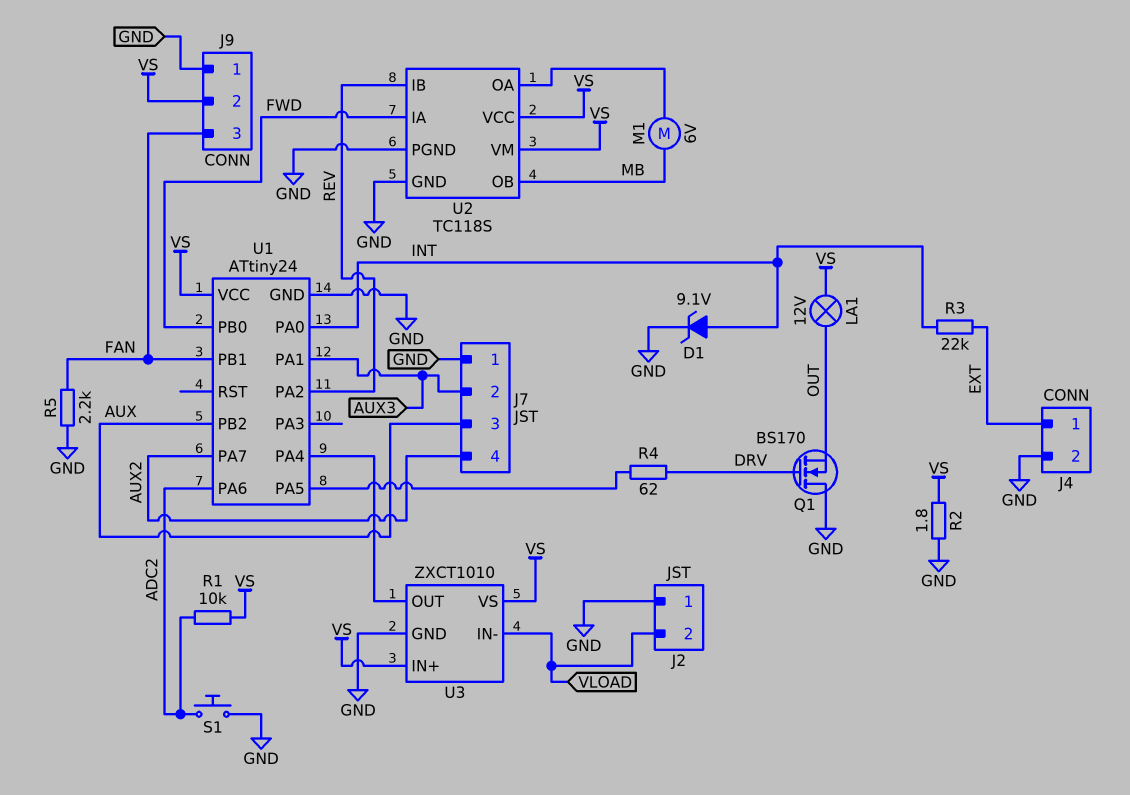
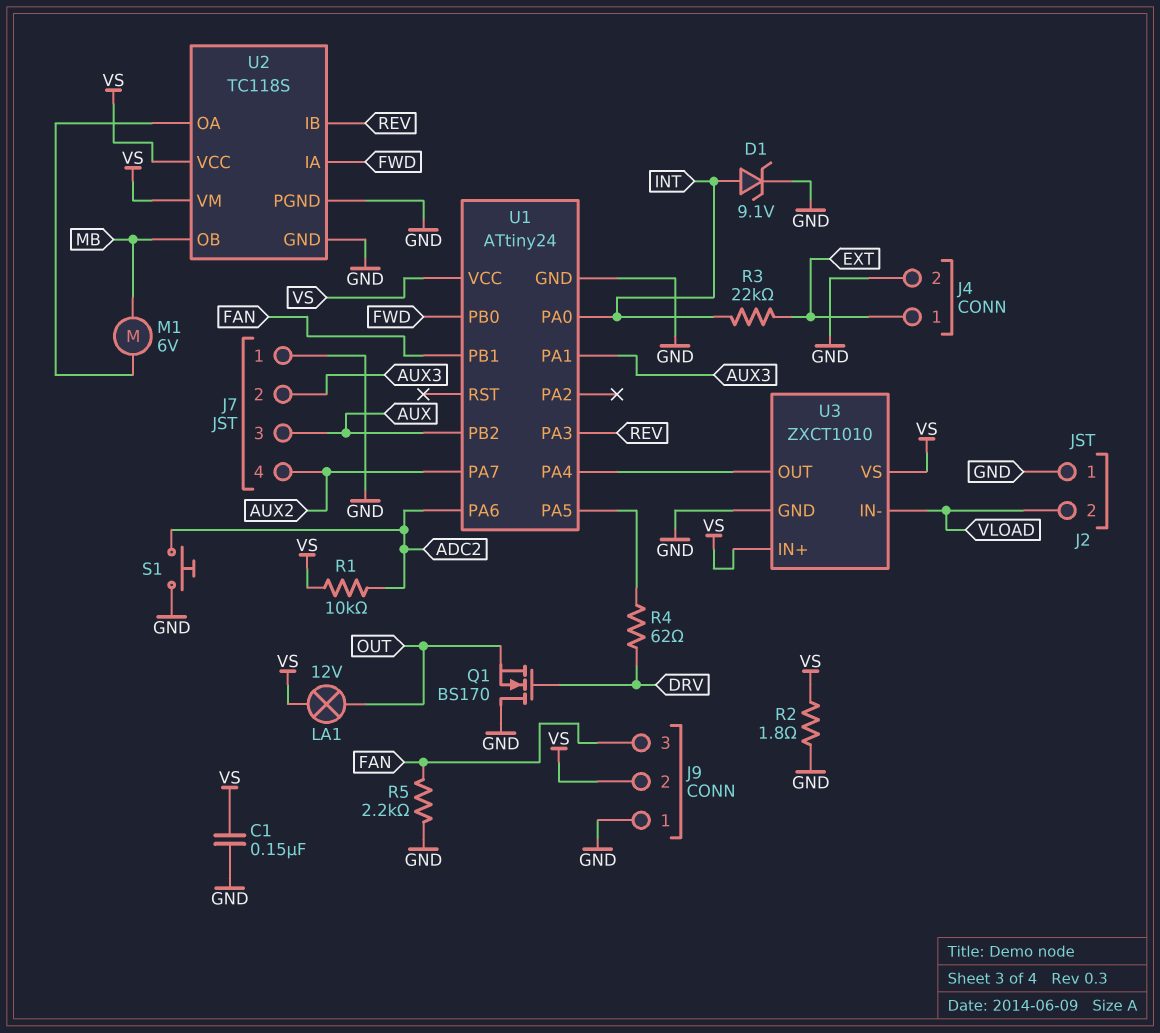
C1: none -> 150nF (GND, VS)
U1 pin PA2: REV -> none
U1 pin PA3: none -> REV

